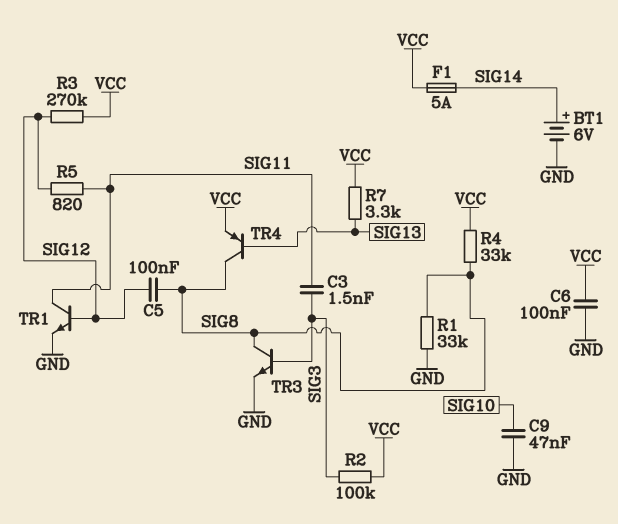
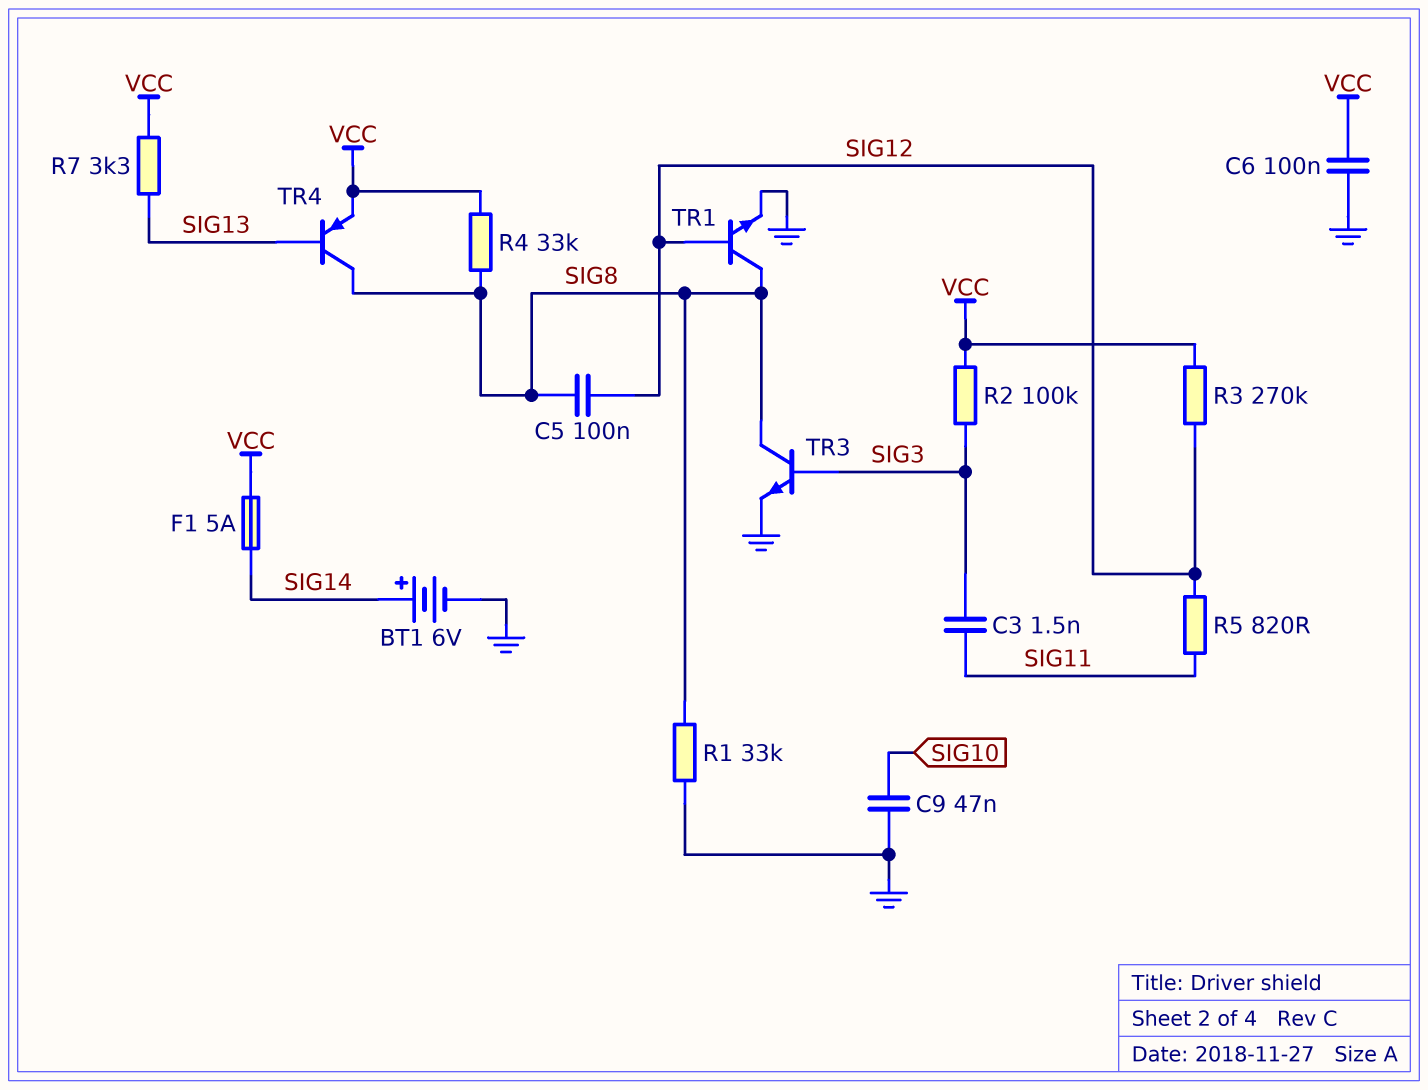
TR1: NPN (B SIG12, C SIG11, E GND) -> NPN (B SIG12, C SIG8, E GND)

